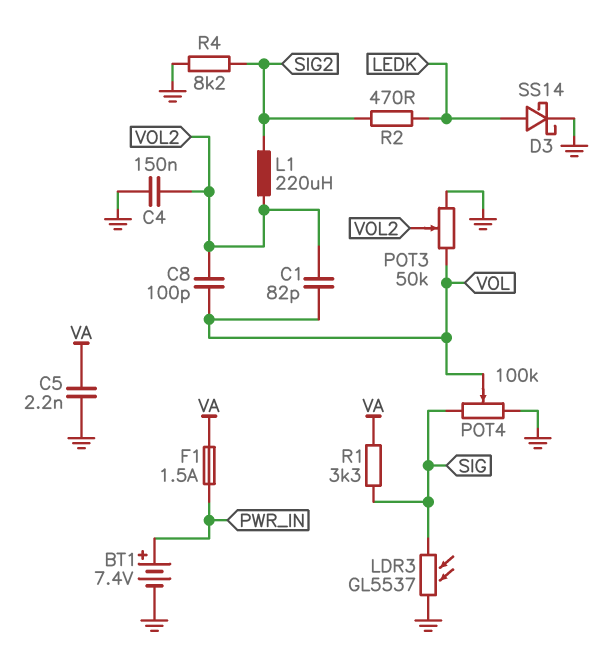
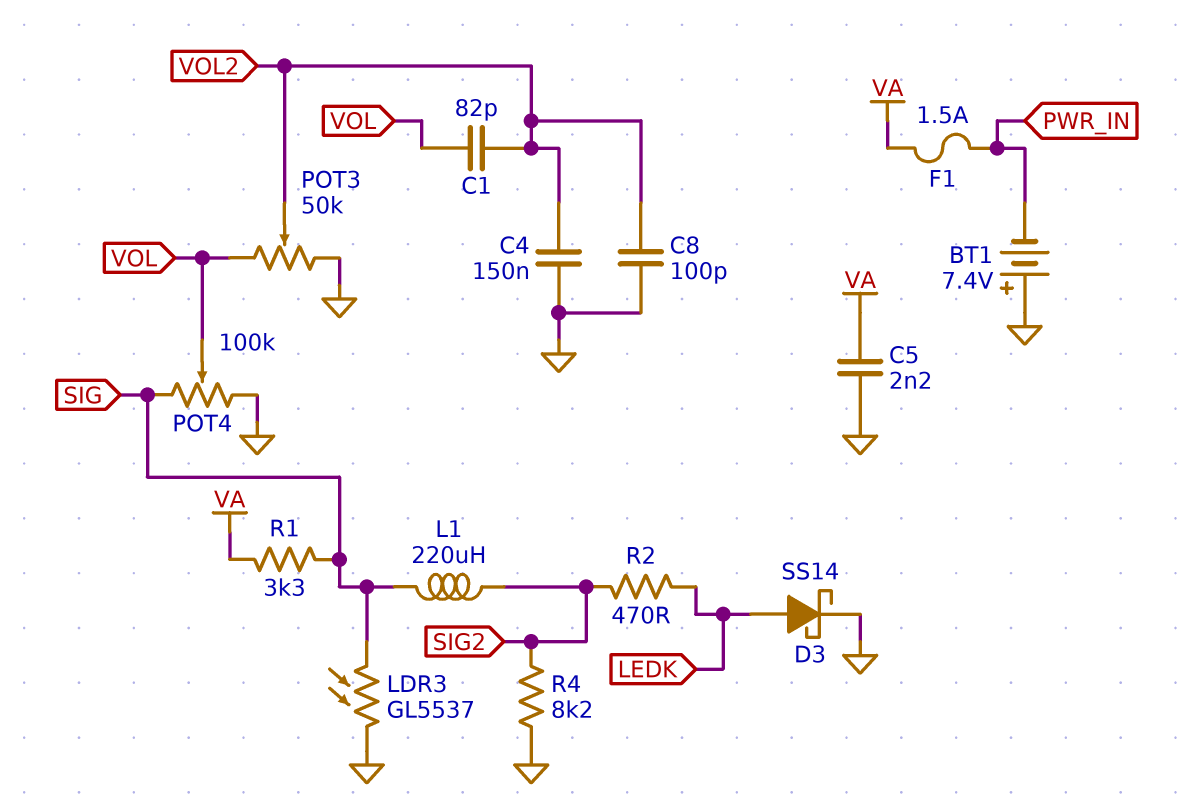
BT1: 7.4V (plus PWR_IN, minus GND) -> 7.4V (plus GND, minus PWR_IN)
C8: 100pF (VOL, VOL2) -> 100pF (GND, VOL2)
L1: 220uH (SIG2, VOL2) -> 220uH (SIG, SIG2)

